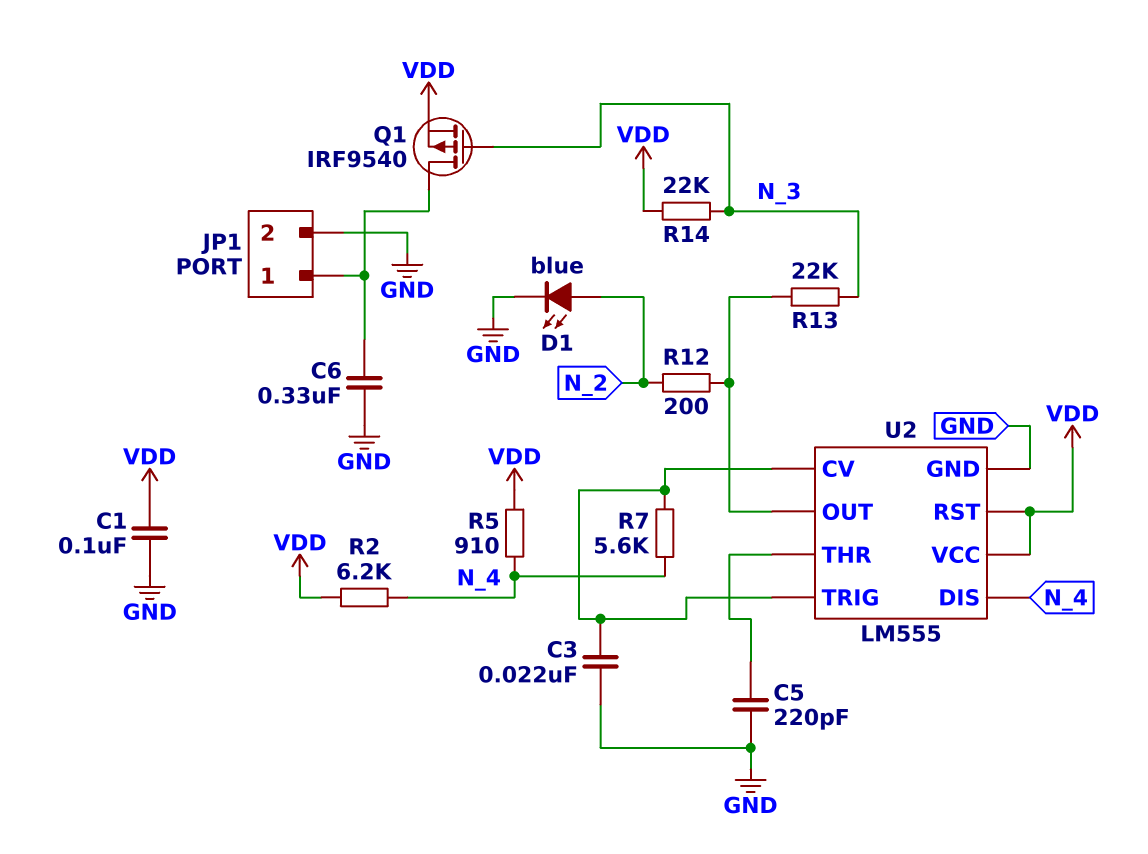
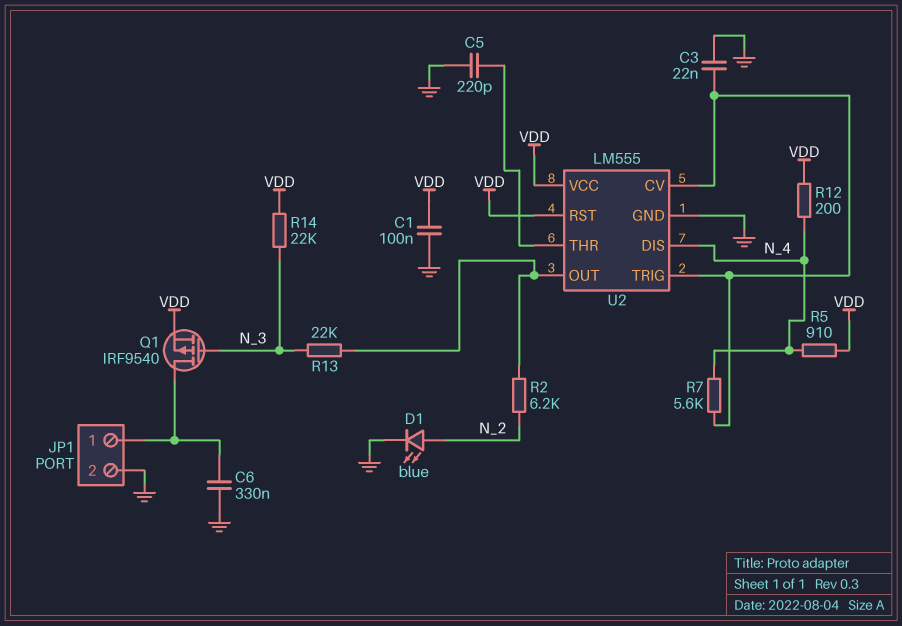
R2: 6.2k (N_4, VDD) -> 6.2k (N_2, U2/OUT)
R12: 200 (N_2, U2/OUT) -> 200 (N_4, VDD)

